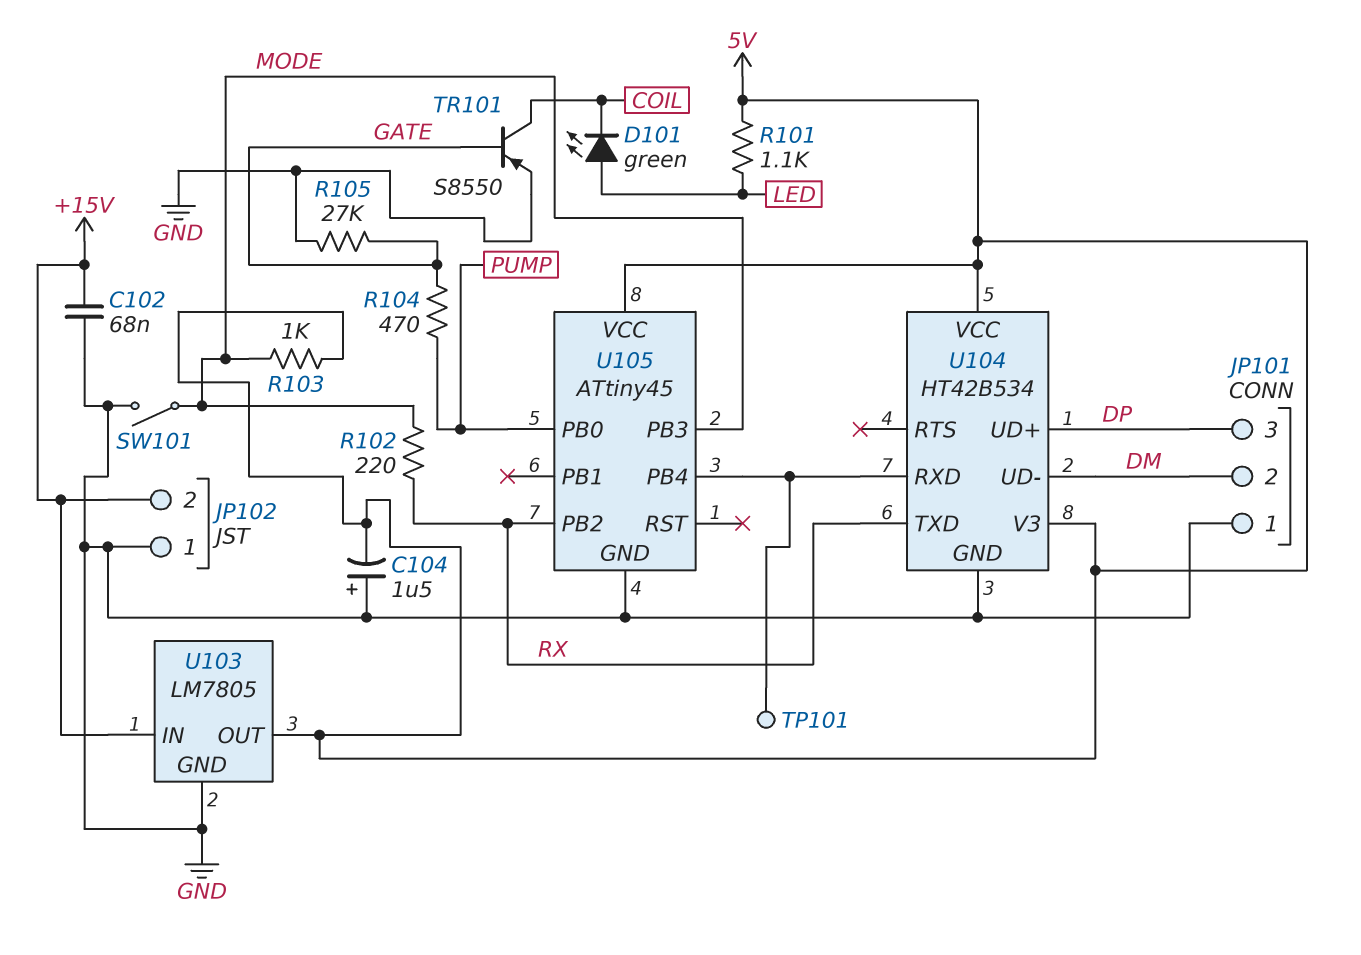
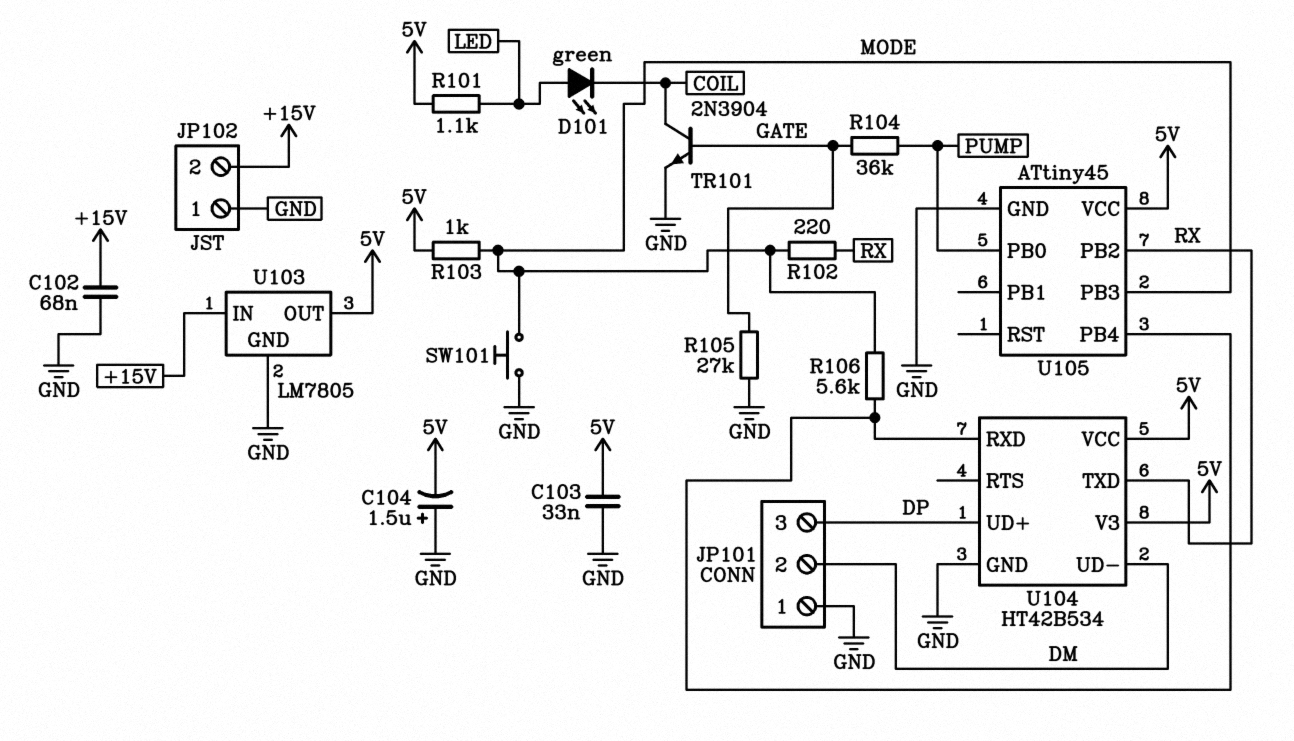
C103: none -> 33nF (5V, GND)
R104: 470 (GATE, PUMP) -> 36k (GATE, PUMP)
R106: none -> 5.6k (MODE, U104/RXD)
SW101: switch (GND, MODE) -> button (GND, MODE)
TP101: test point (U104/RXD) -> none
TR101: PNP S8550 (B GATE, C COIL, E GND) -> NPN 2N3904 (B GATE, C COIL, E GND)

